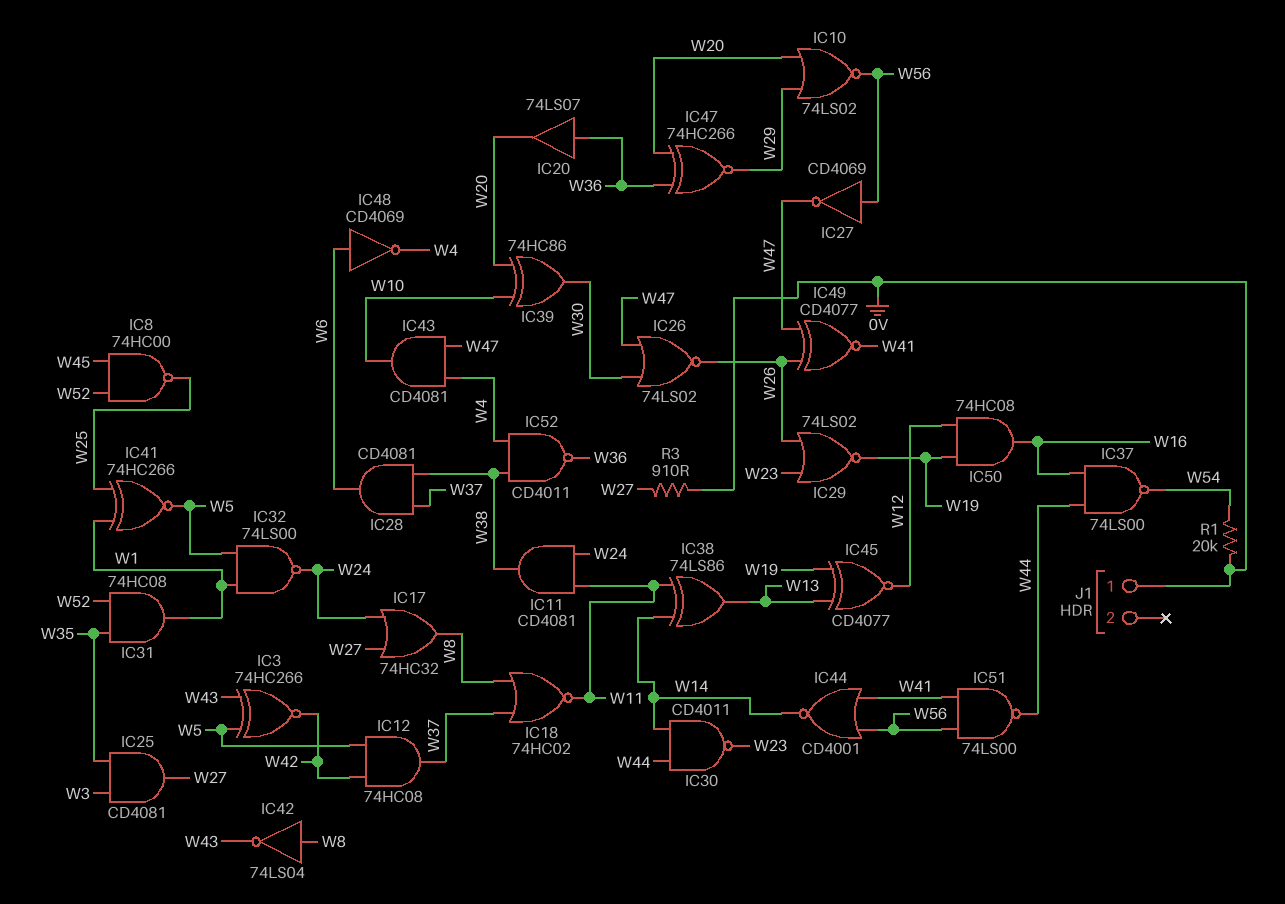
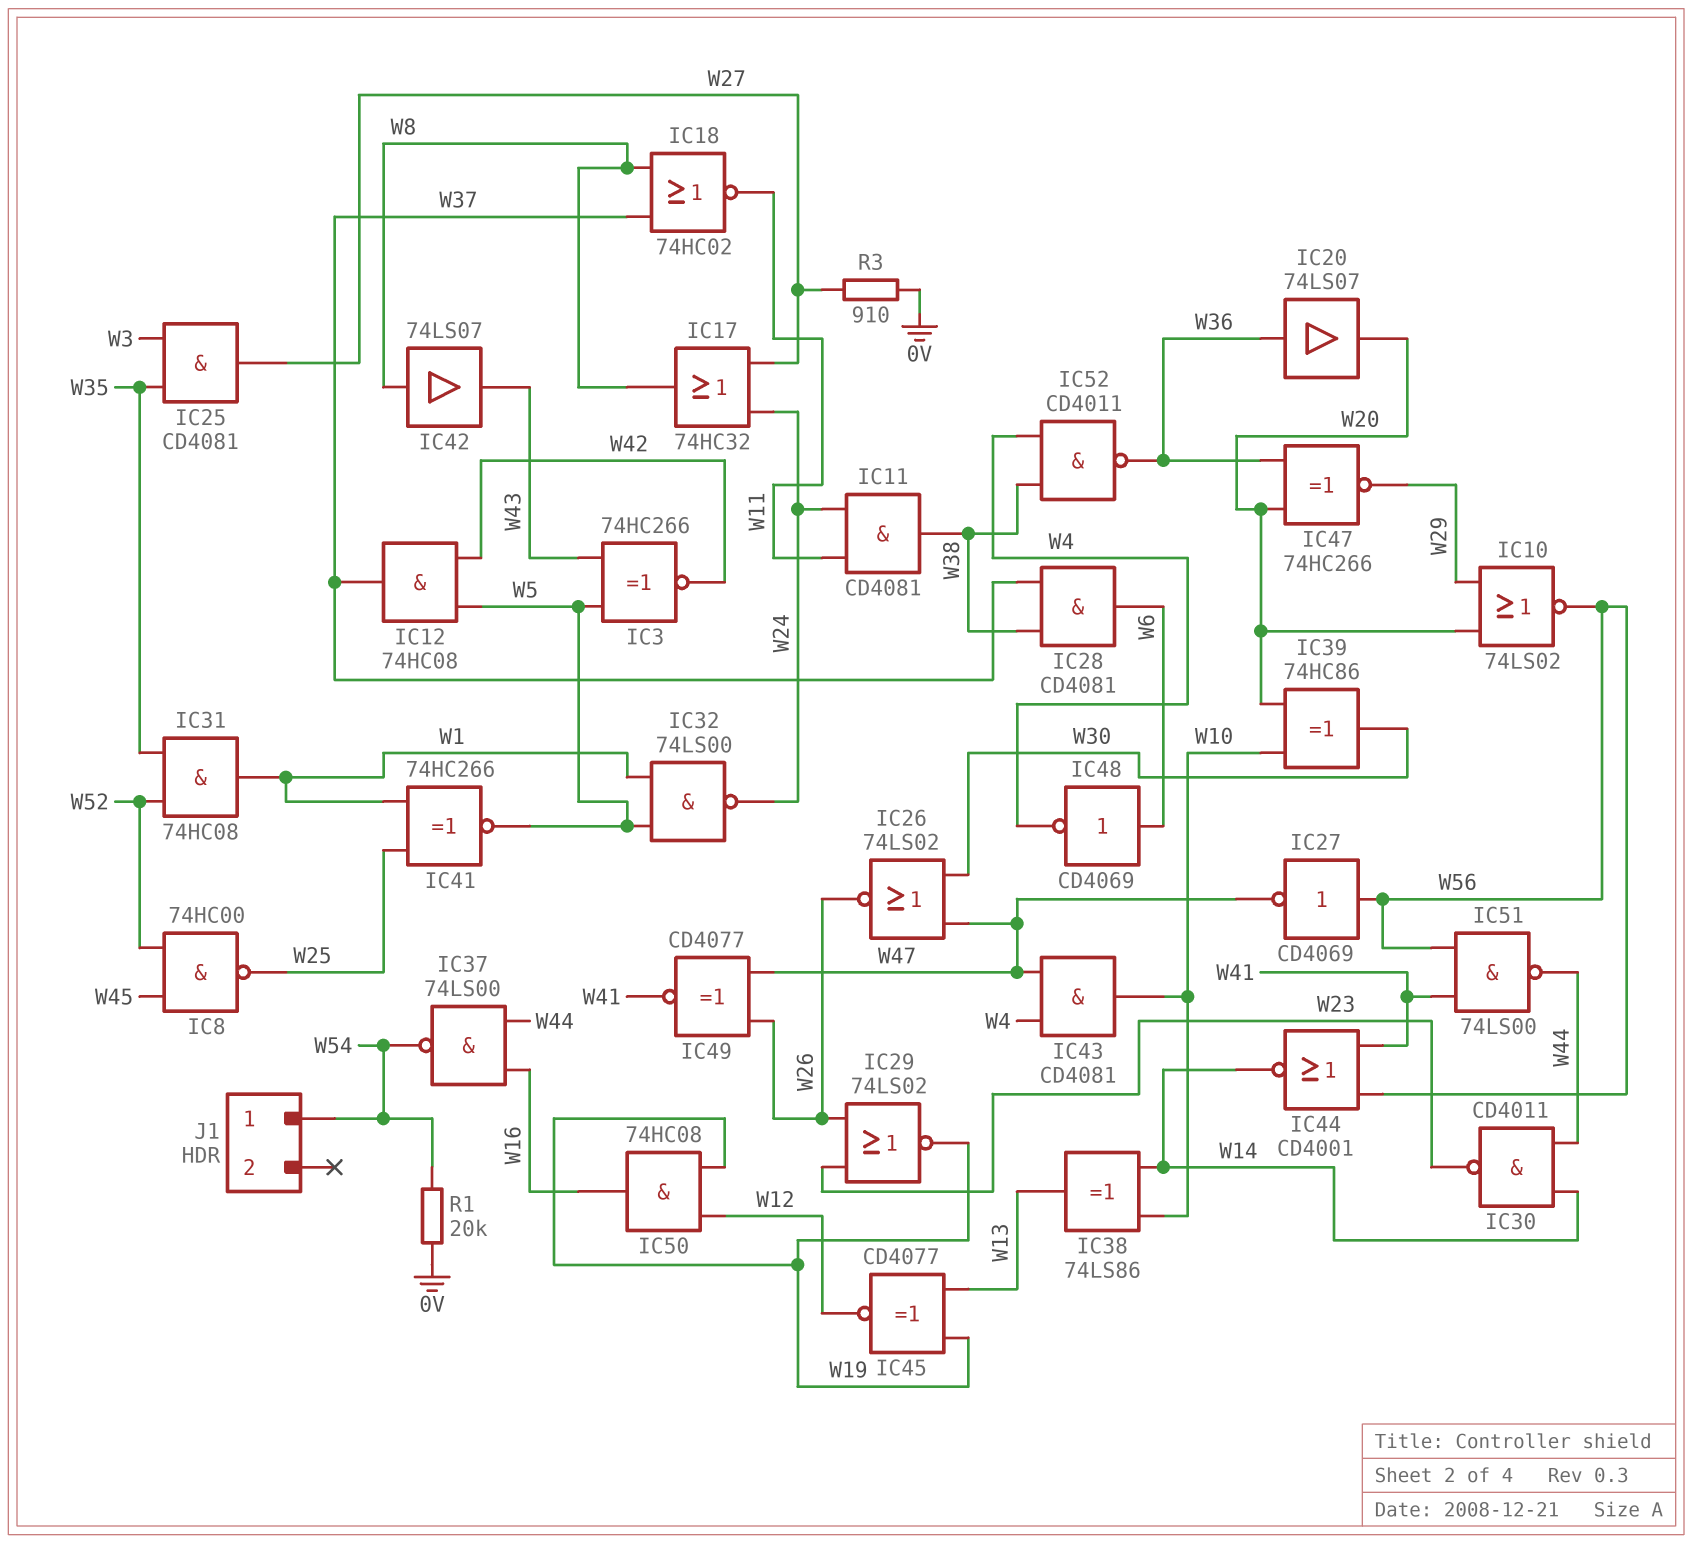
IC38: XOR 74LS86 (in W11, in W14, out W13) -> XOR 74LS86 (in W10, in W14, out W13)
IC42: NOT 74LS04 (in W8, out W43) -> buffer 74LS07 (in W8, out W43)
J1 pin 1: 0V -> W54

